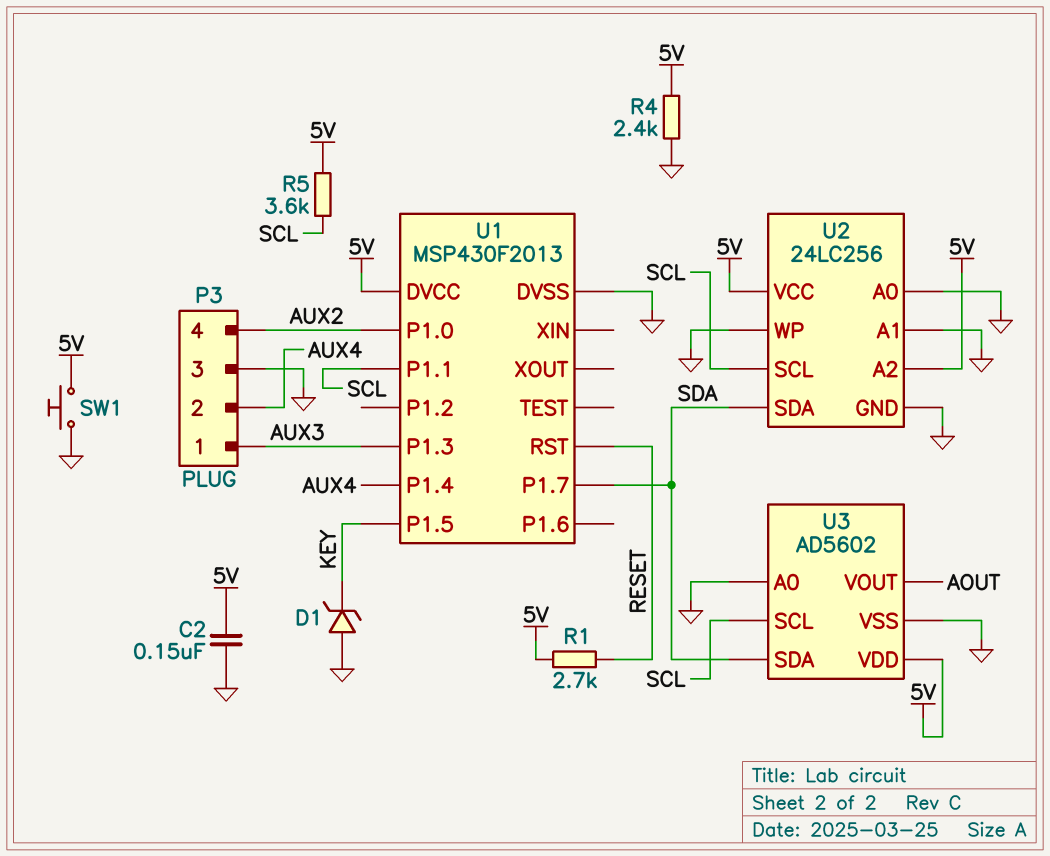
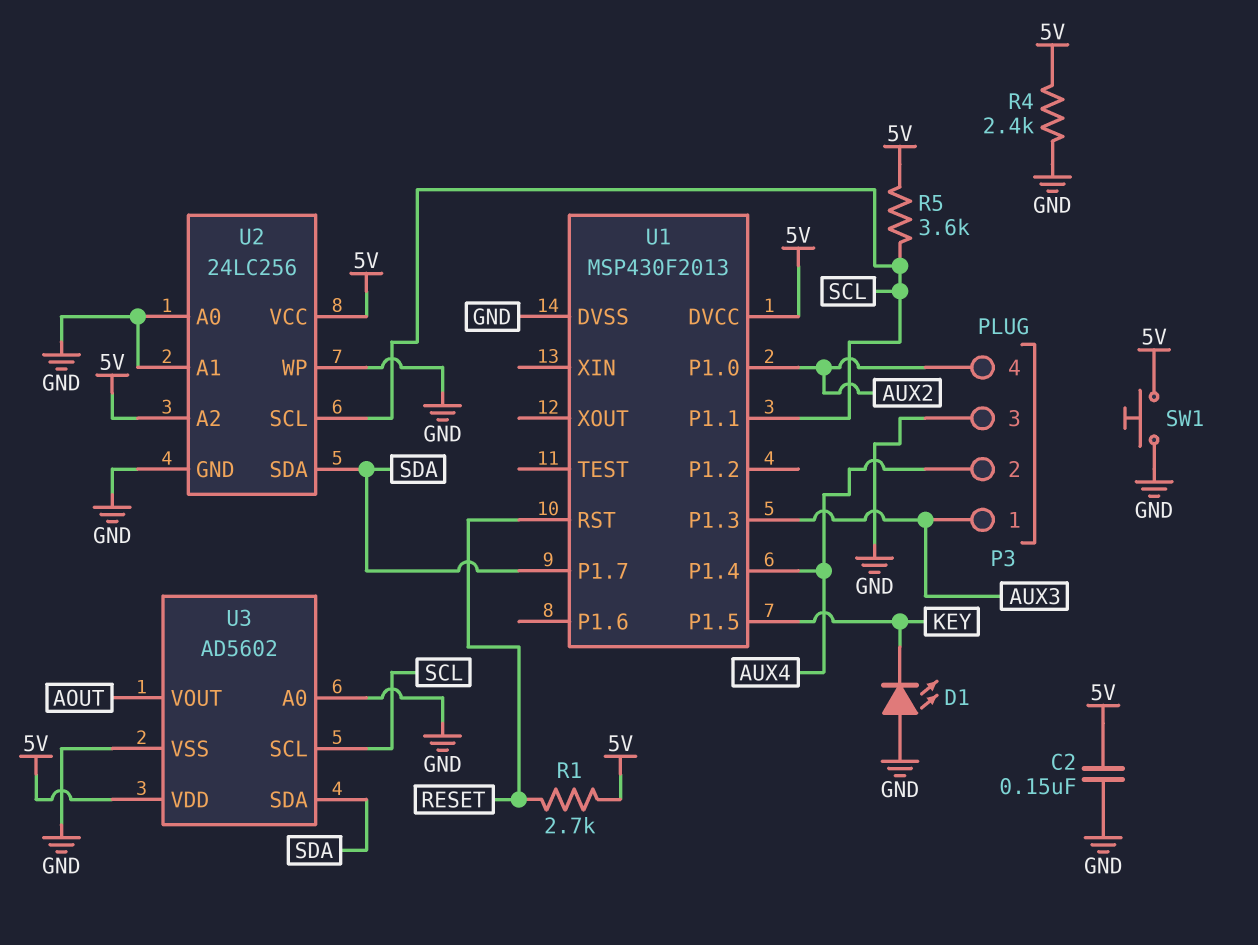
D1: zener (A GND, K KEY) -> LED (A GND, K KEY)

